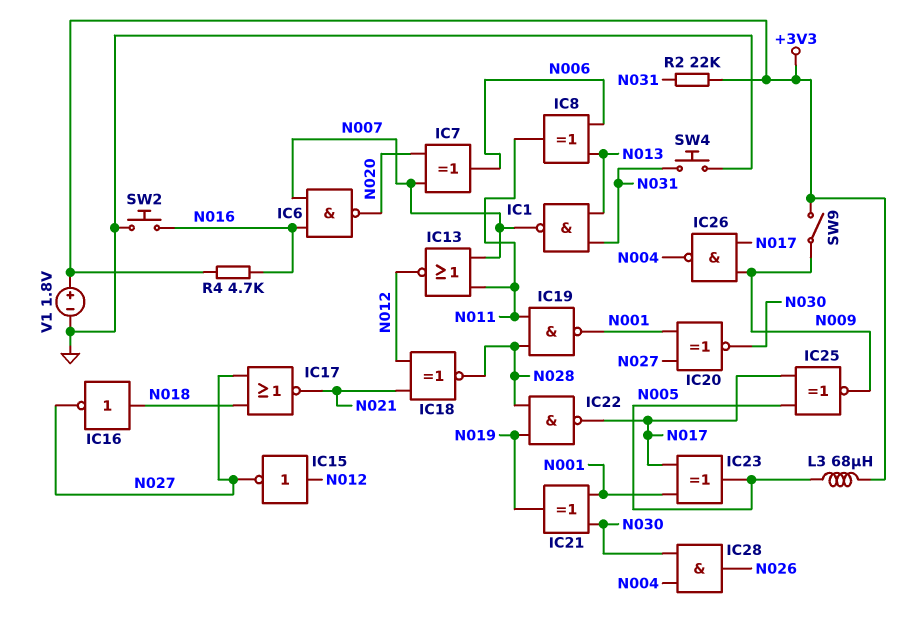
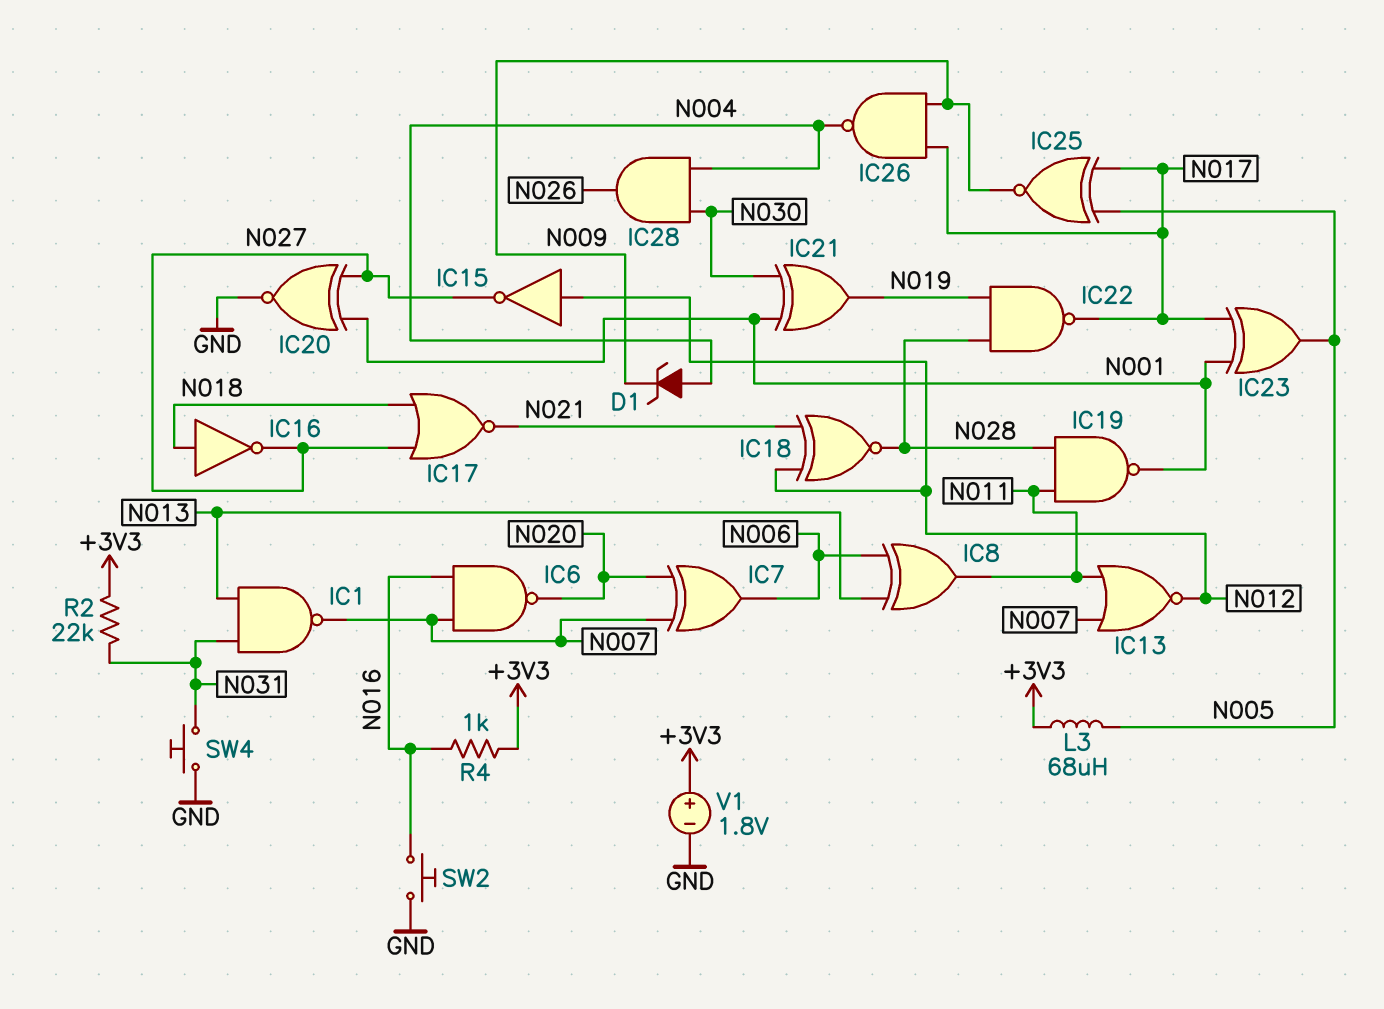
D1: none -> zener (A N004, K N009)
IC20: XNOR (in N001, in N027, out N030) -> XNOR (in N001, in N027, out GND)
R4: 4.7k (+3V3, N016) -> 1k (+3V3, N016)
SW9: switch (+3V3, N009) -> none

